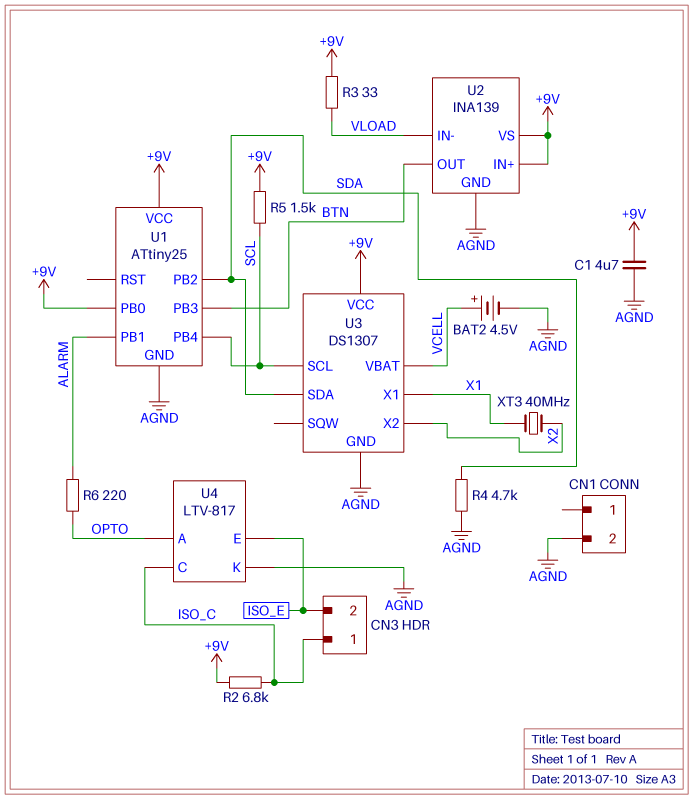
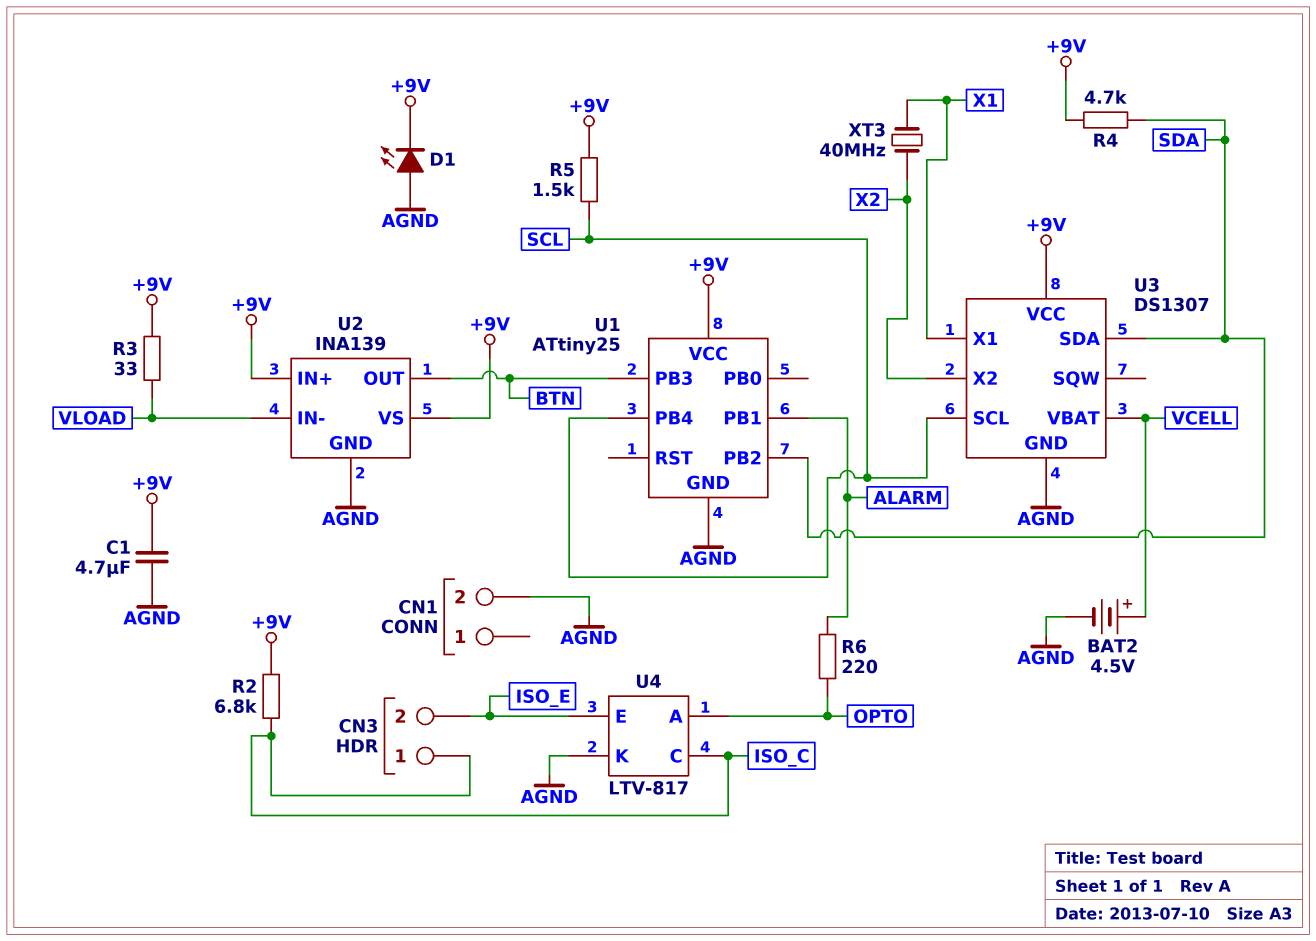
D1: none -> LED (A AGND, K +9V)
R4: 4.7k (AGND, SDA) -> 4.7k (+9V, SDA)
U1 pin PB0: +9V -> none

